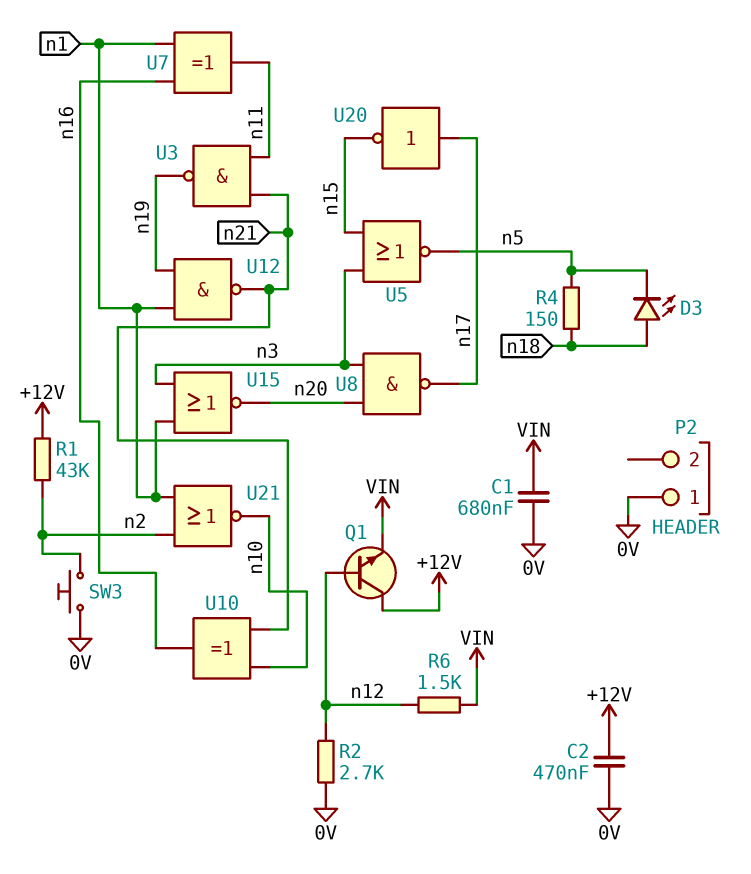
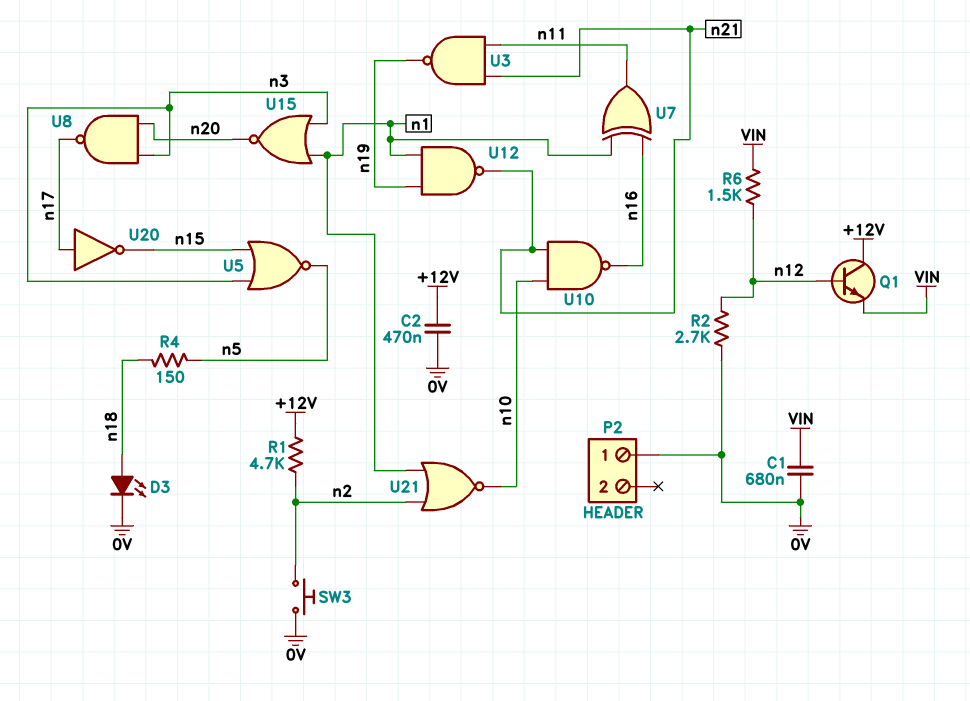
D3: LED (A n18, K n5) -> LED (A n18, K 0V)
R1: 43k (+12V, n2) -> 4.7k (+12V, n2)
U10: XOR (in n10, in n21, out n16) -> NAND (in n10, in n21, out n16)

